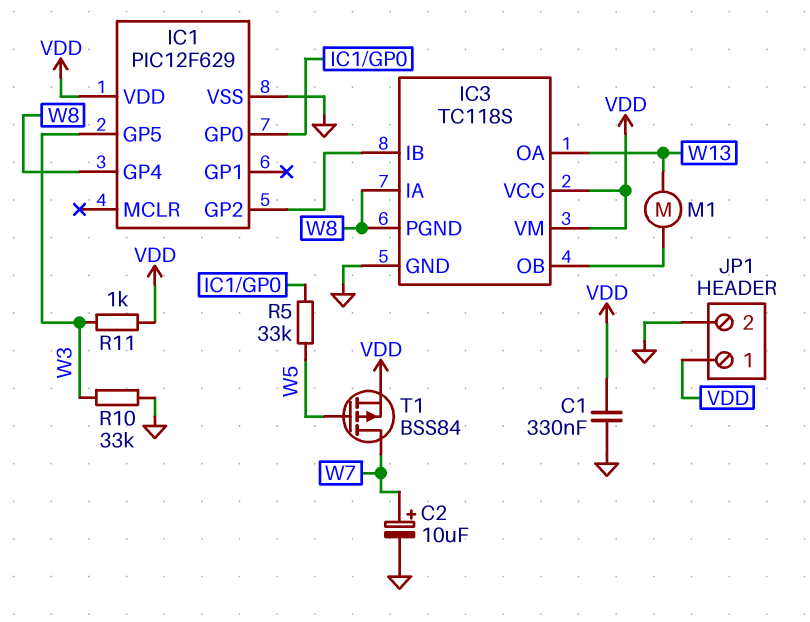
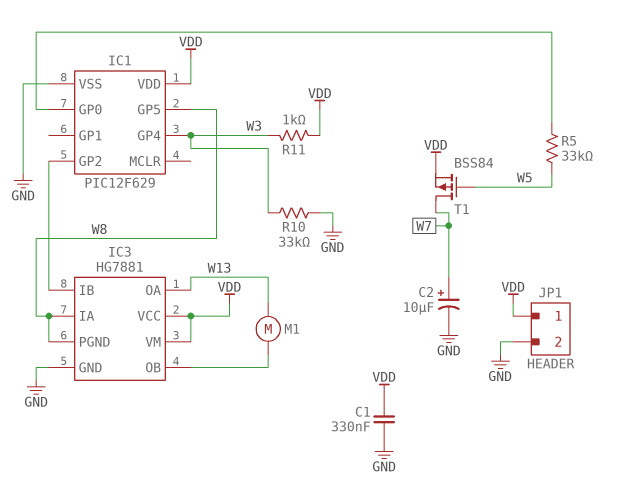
IC1 pin GP4: W8 -> W3
IC1 pin GP5: W3 -> W8
IC3: TC118S -> HG7881

